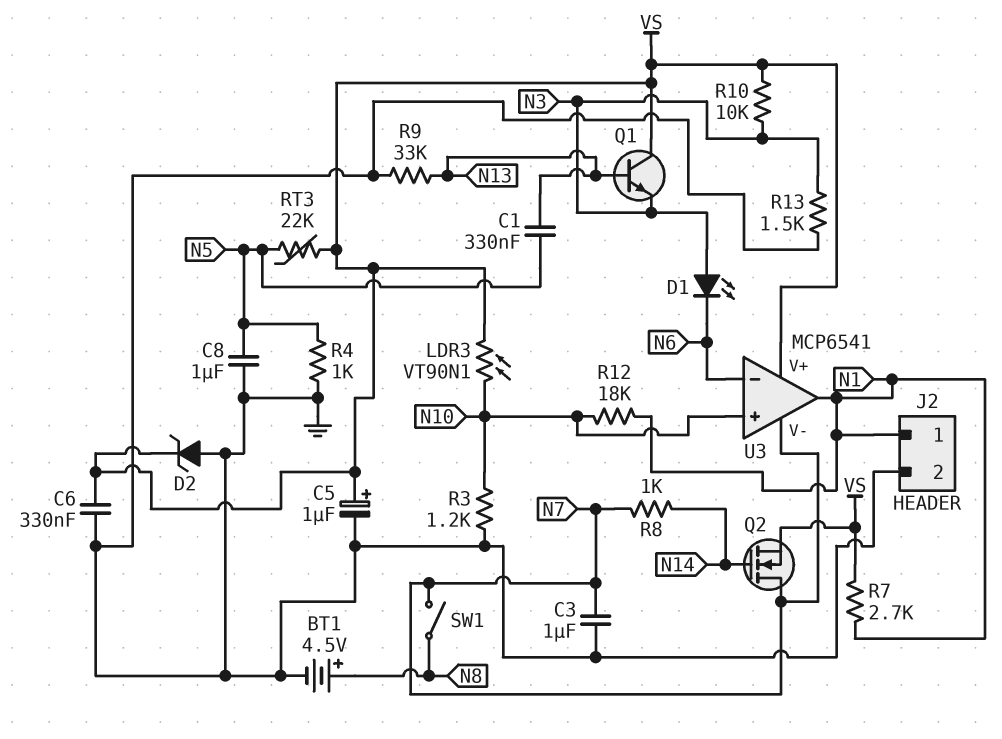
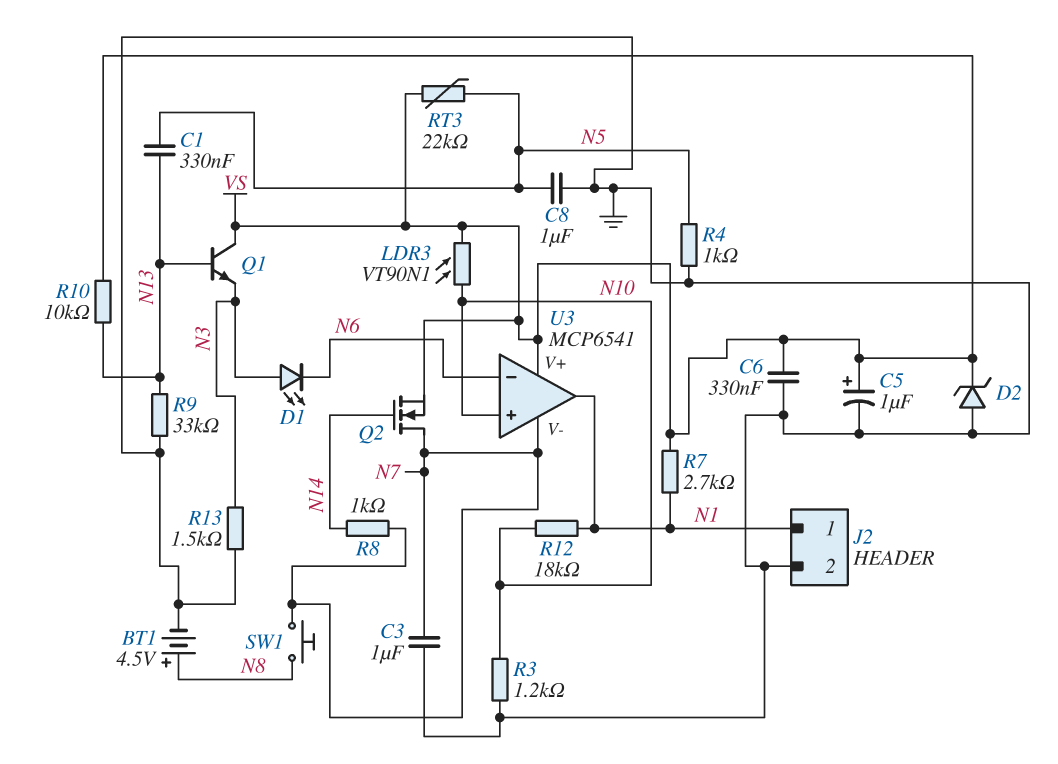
R10: 10k (N3, VS) -> 10k (N13, VS)
SW1: switch (N7, N8) -> button (N7, N8)

